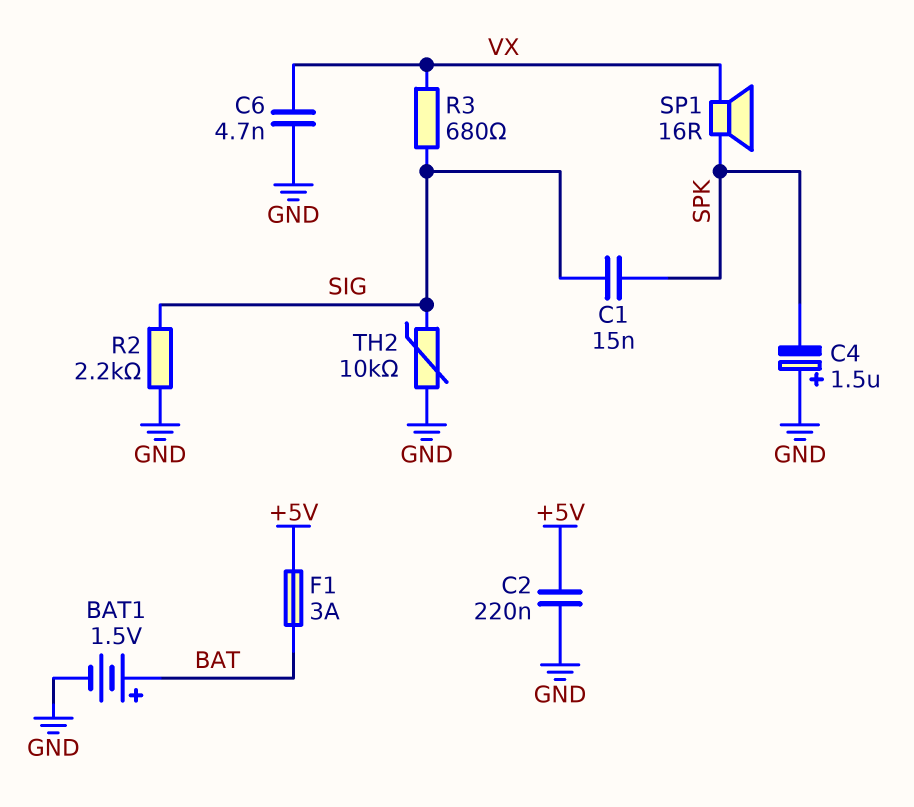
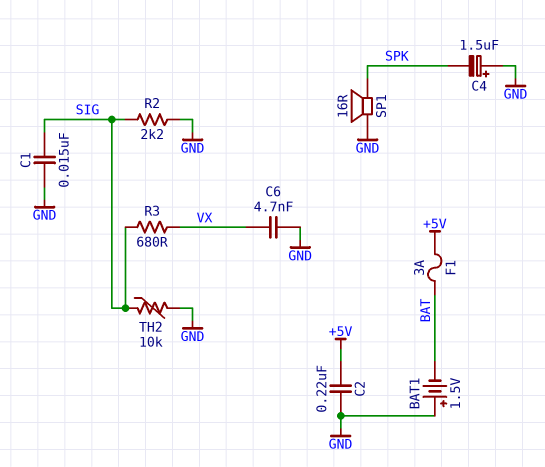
BAT1: 1.5V (plus BAT, minus GND) -> 1.5V (plus GND, minus BAT)
C1: 15nF (SIG, SPK) -> 15nF (GND, SIG)
SP1: speaker 16R (SPK, VX) -> speaker 16R (GND, SPK)

